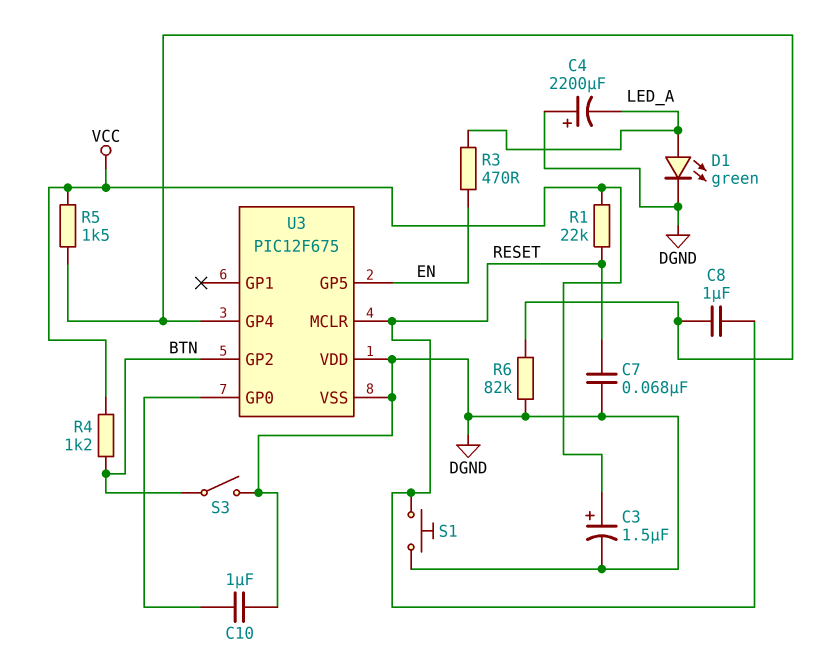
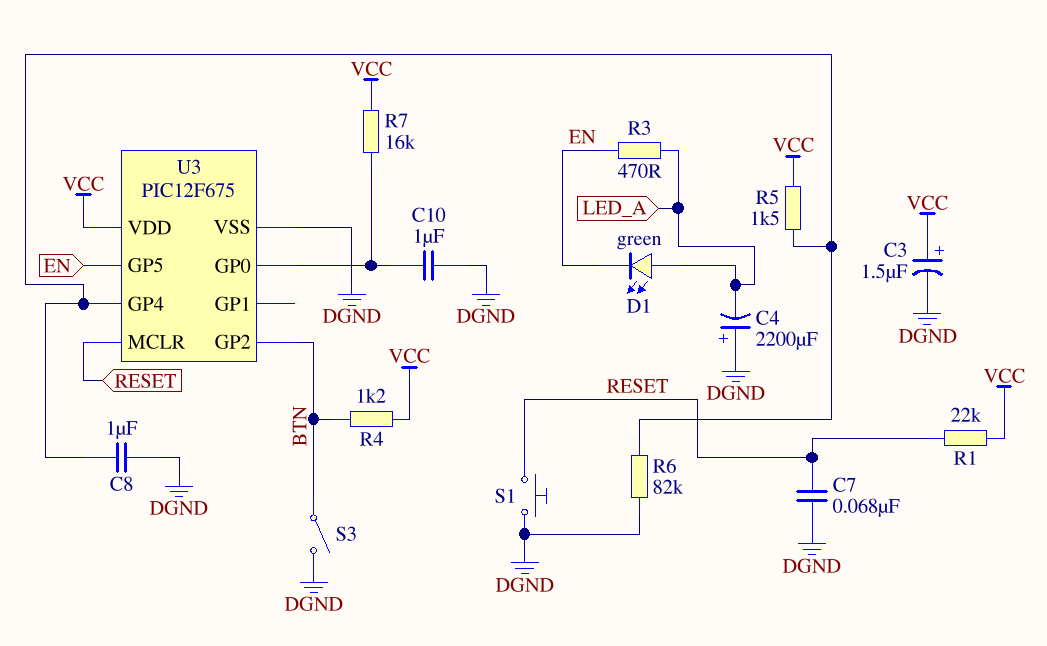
C8: 1uF (RESET, U3/GP4) -> 1uF (DGND, U3/GP4)
D1: LED green (A LED_A, K DGND) -> LED green (A LED_A, K EN)
R7: none -> 16k (U3/GP0, VCC)
U3 pin VDD: DGND -> VCC

